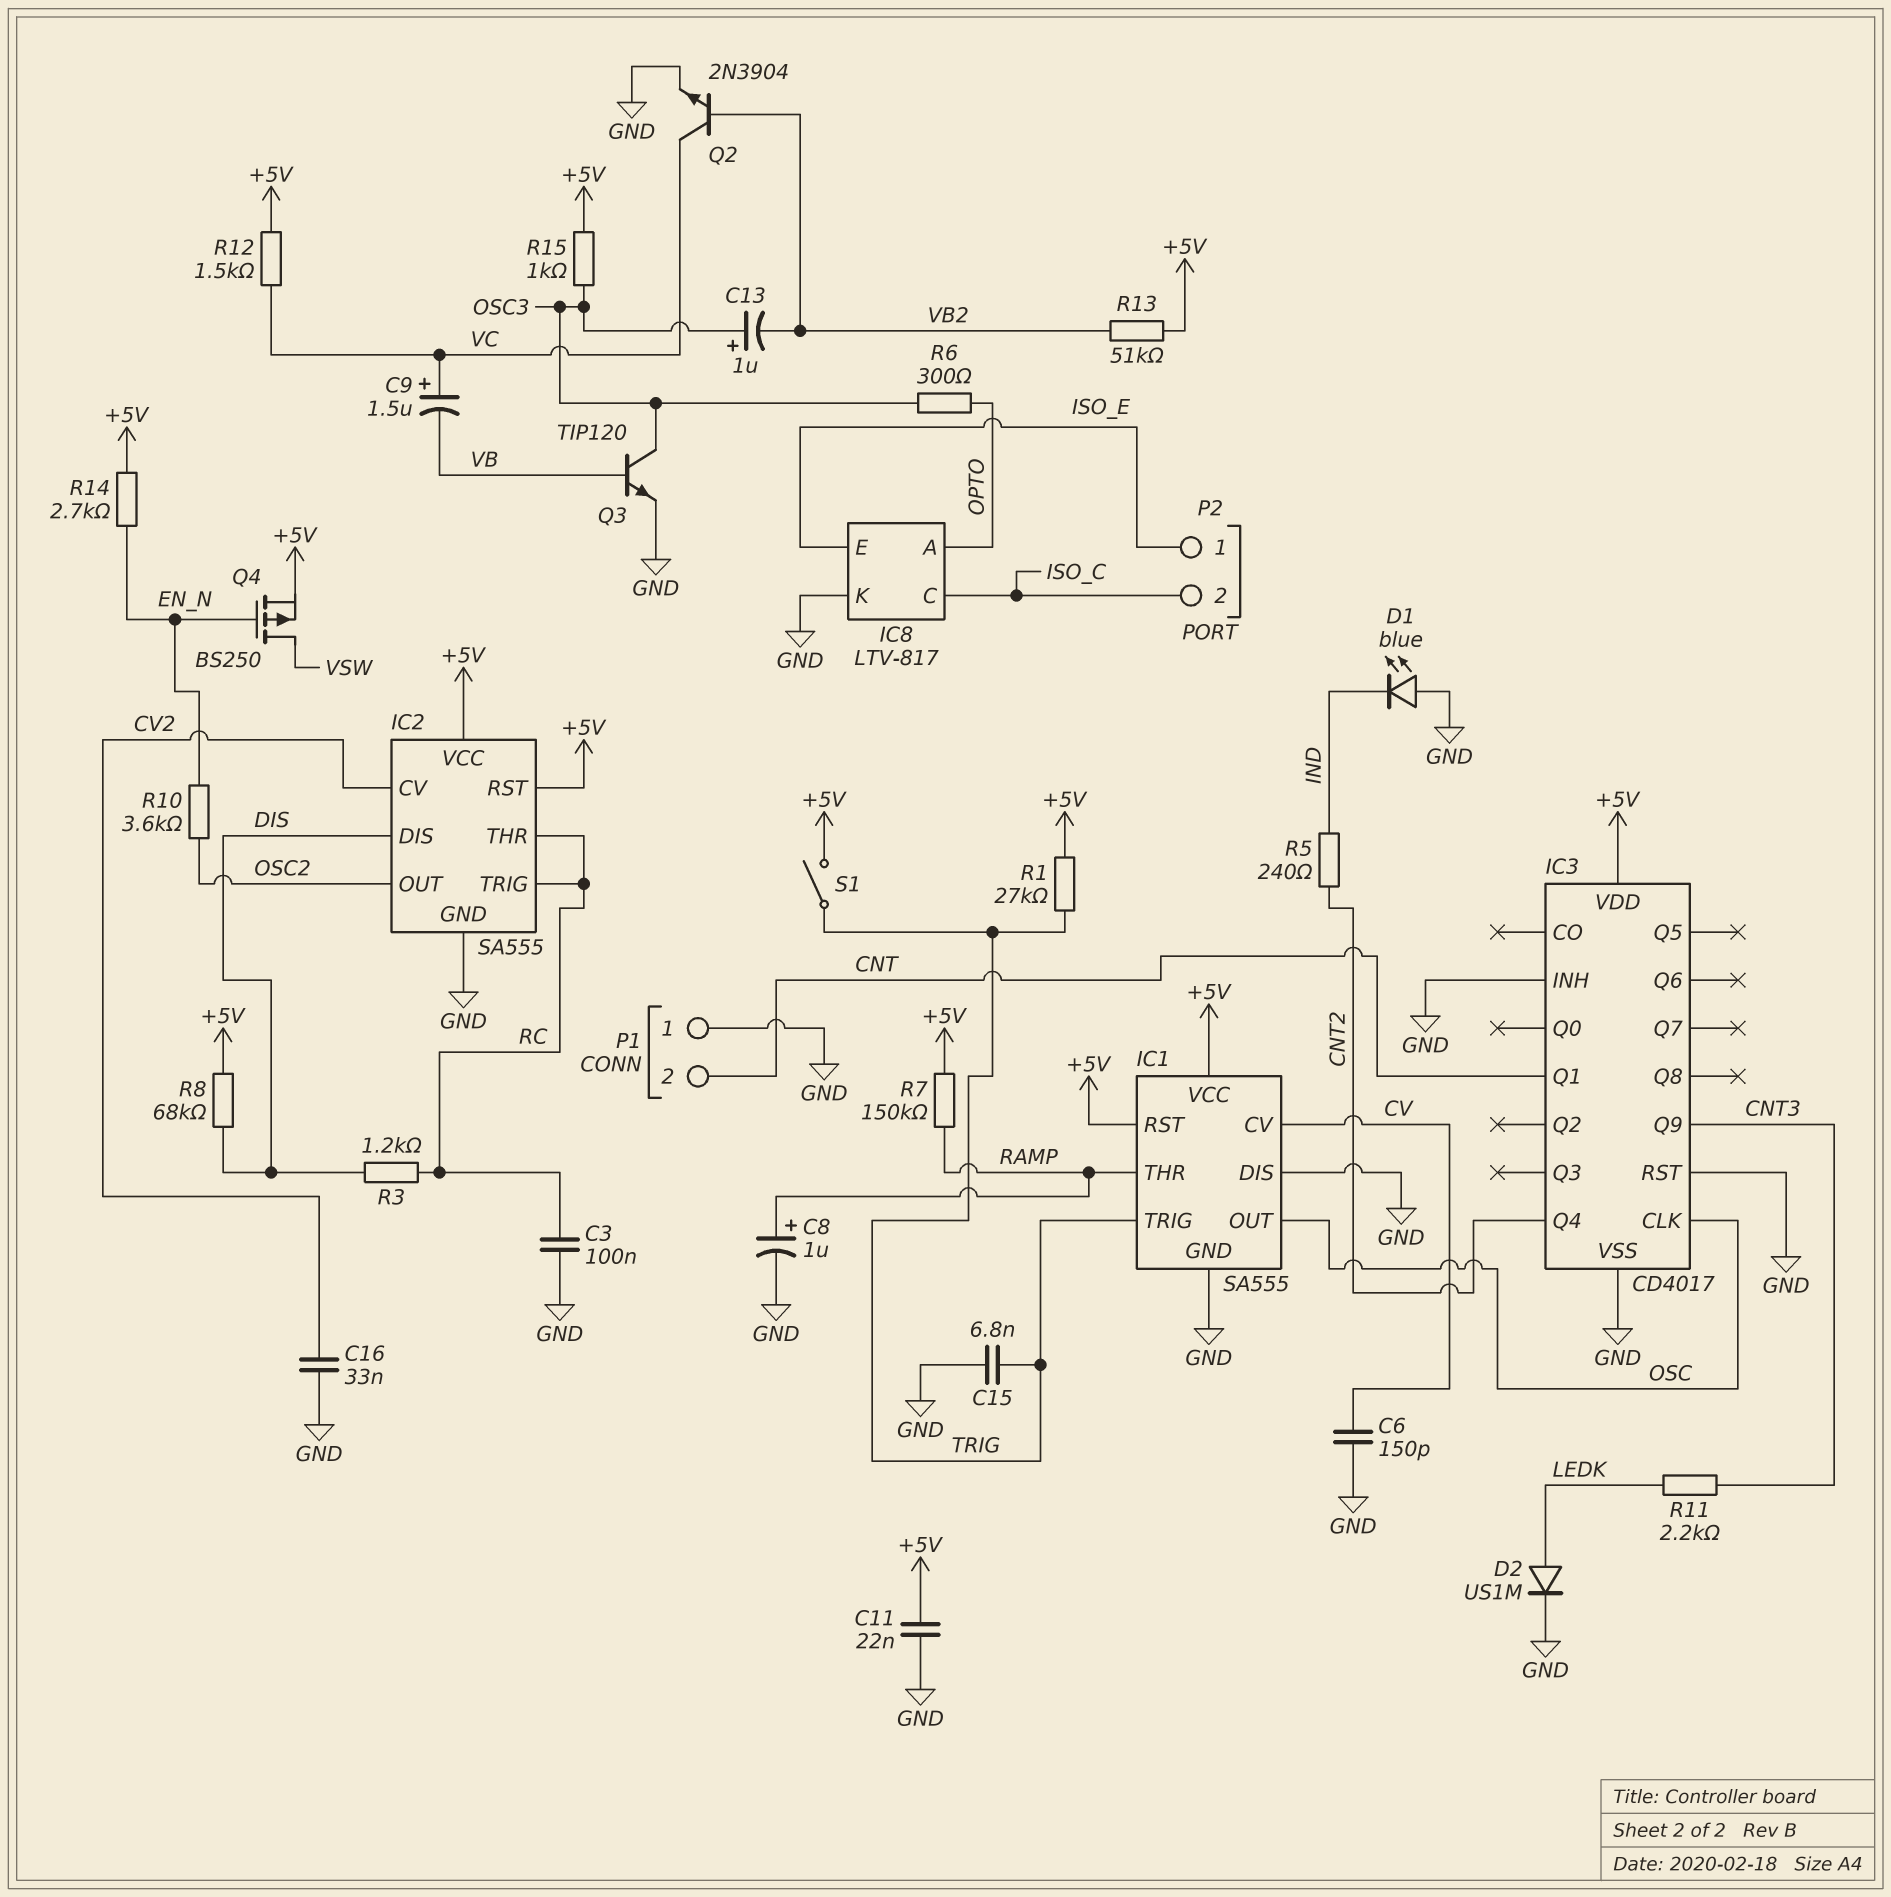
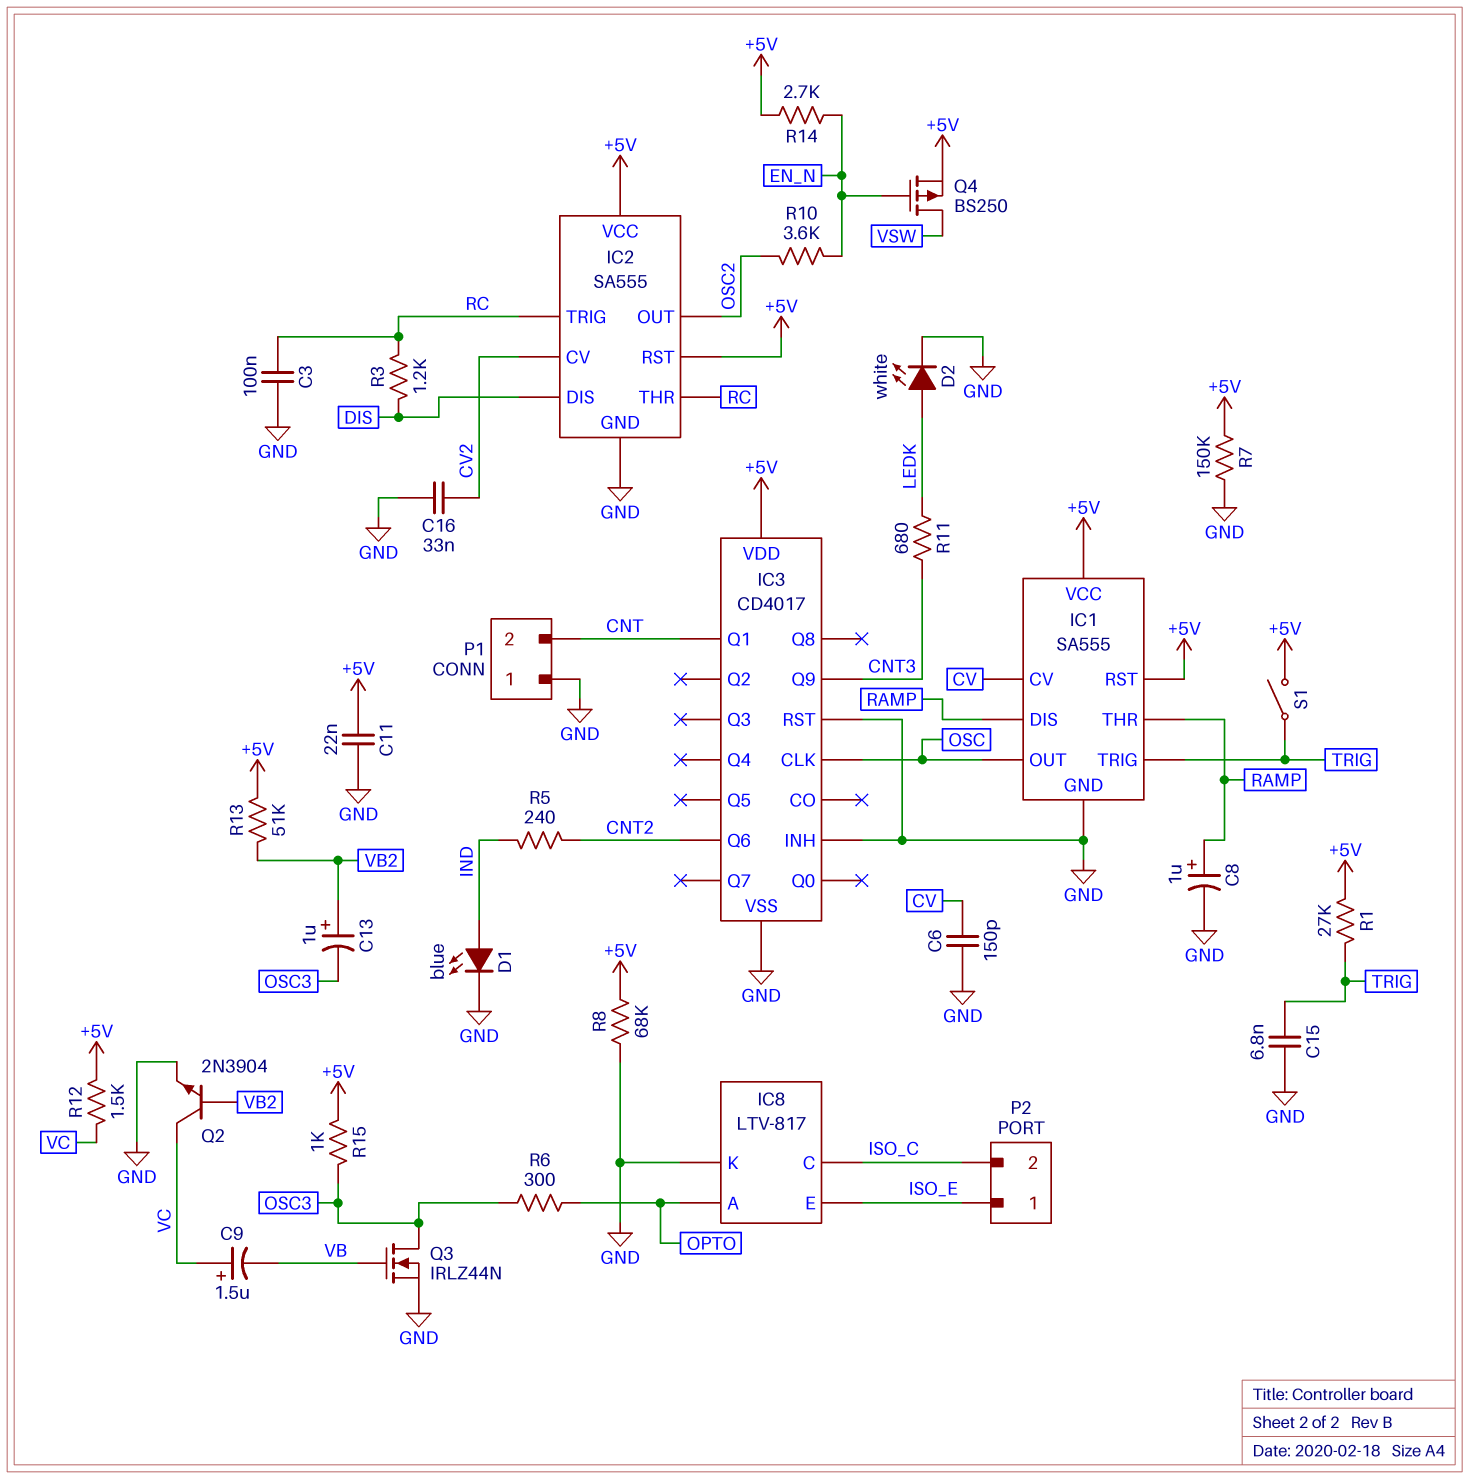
C13: 1uF (plus OSC3, minus VB2) -> 1uF (plus VB2, minus OSC3)
D1: LED blue (A GND, K IND) -> LED blue (A IND, K GND)
D2: diode US1M (A LEDK, K GND) -> LED white (A LEDK, K GND)
IC1 pin DIS: GND -> RAMP
IC3 pin Q4: CNT2 -> none
IC3 pin Q6: none -> CNT2
Q3: NPN TIP120 (B VB, C OSC3, E GND) -> NMOS IRLZ44N (G VB, D OSC3, S GND)
R7: 150k (+5V, RAMP) -> 150k (+5V, GND)
R8: 68k (+5V, DIS) -> 68k (+5V, GND)
R11: 2.2k (CNT3, LEDK) -> 680 (CNT3, LEDK)

